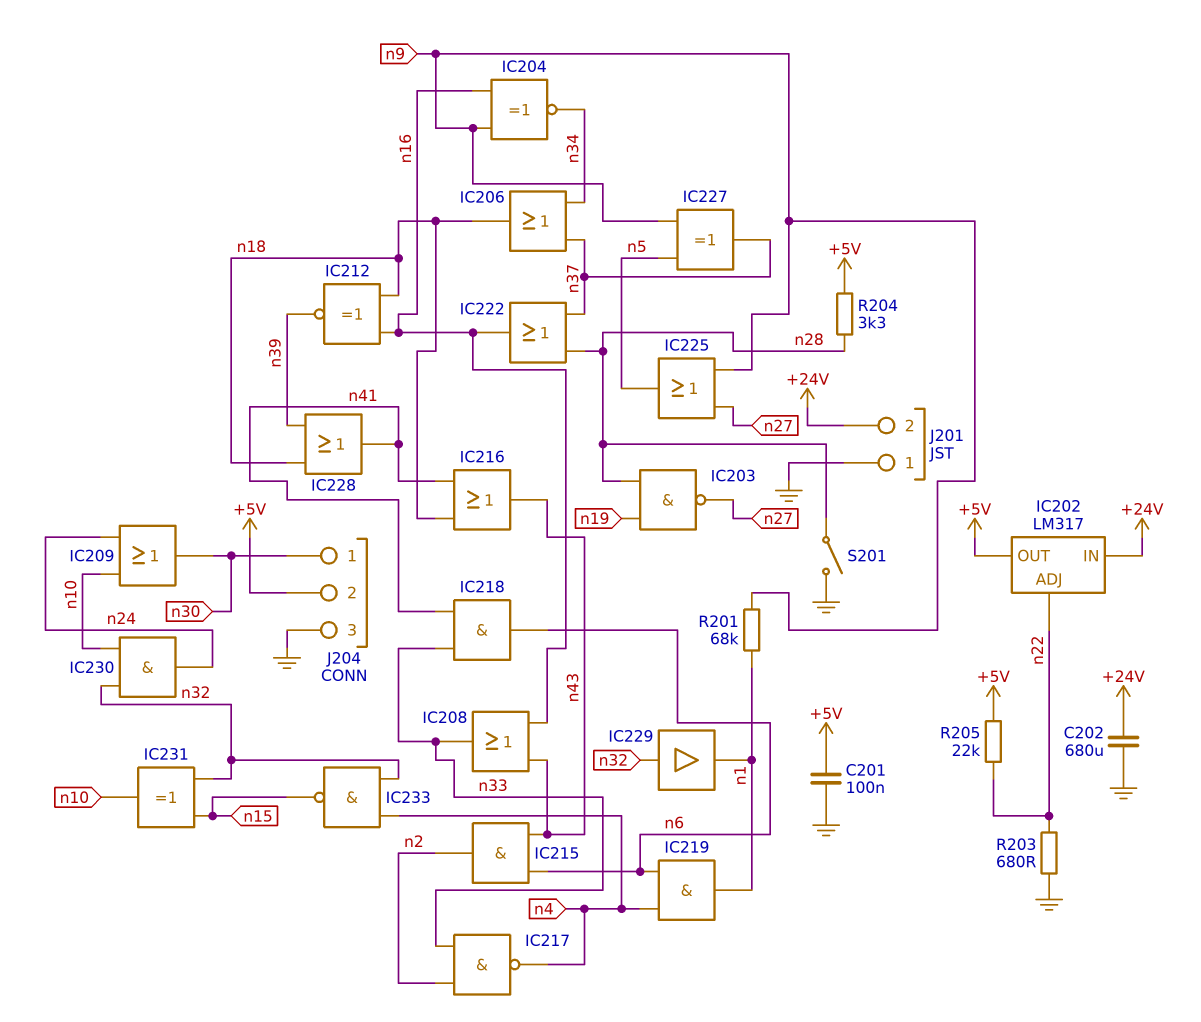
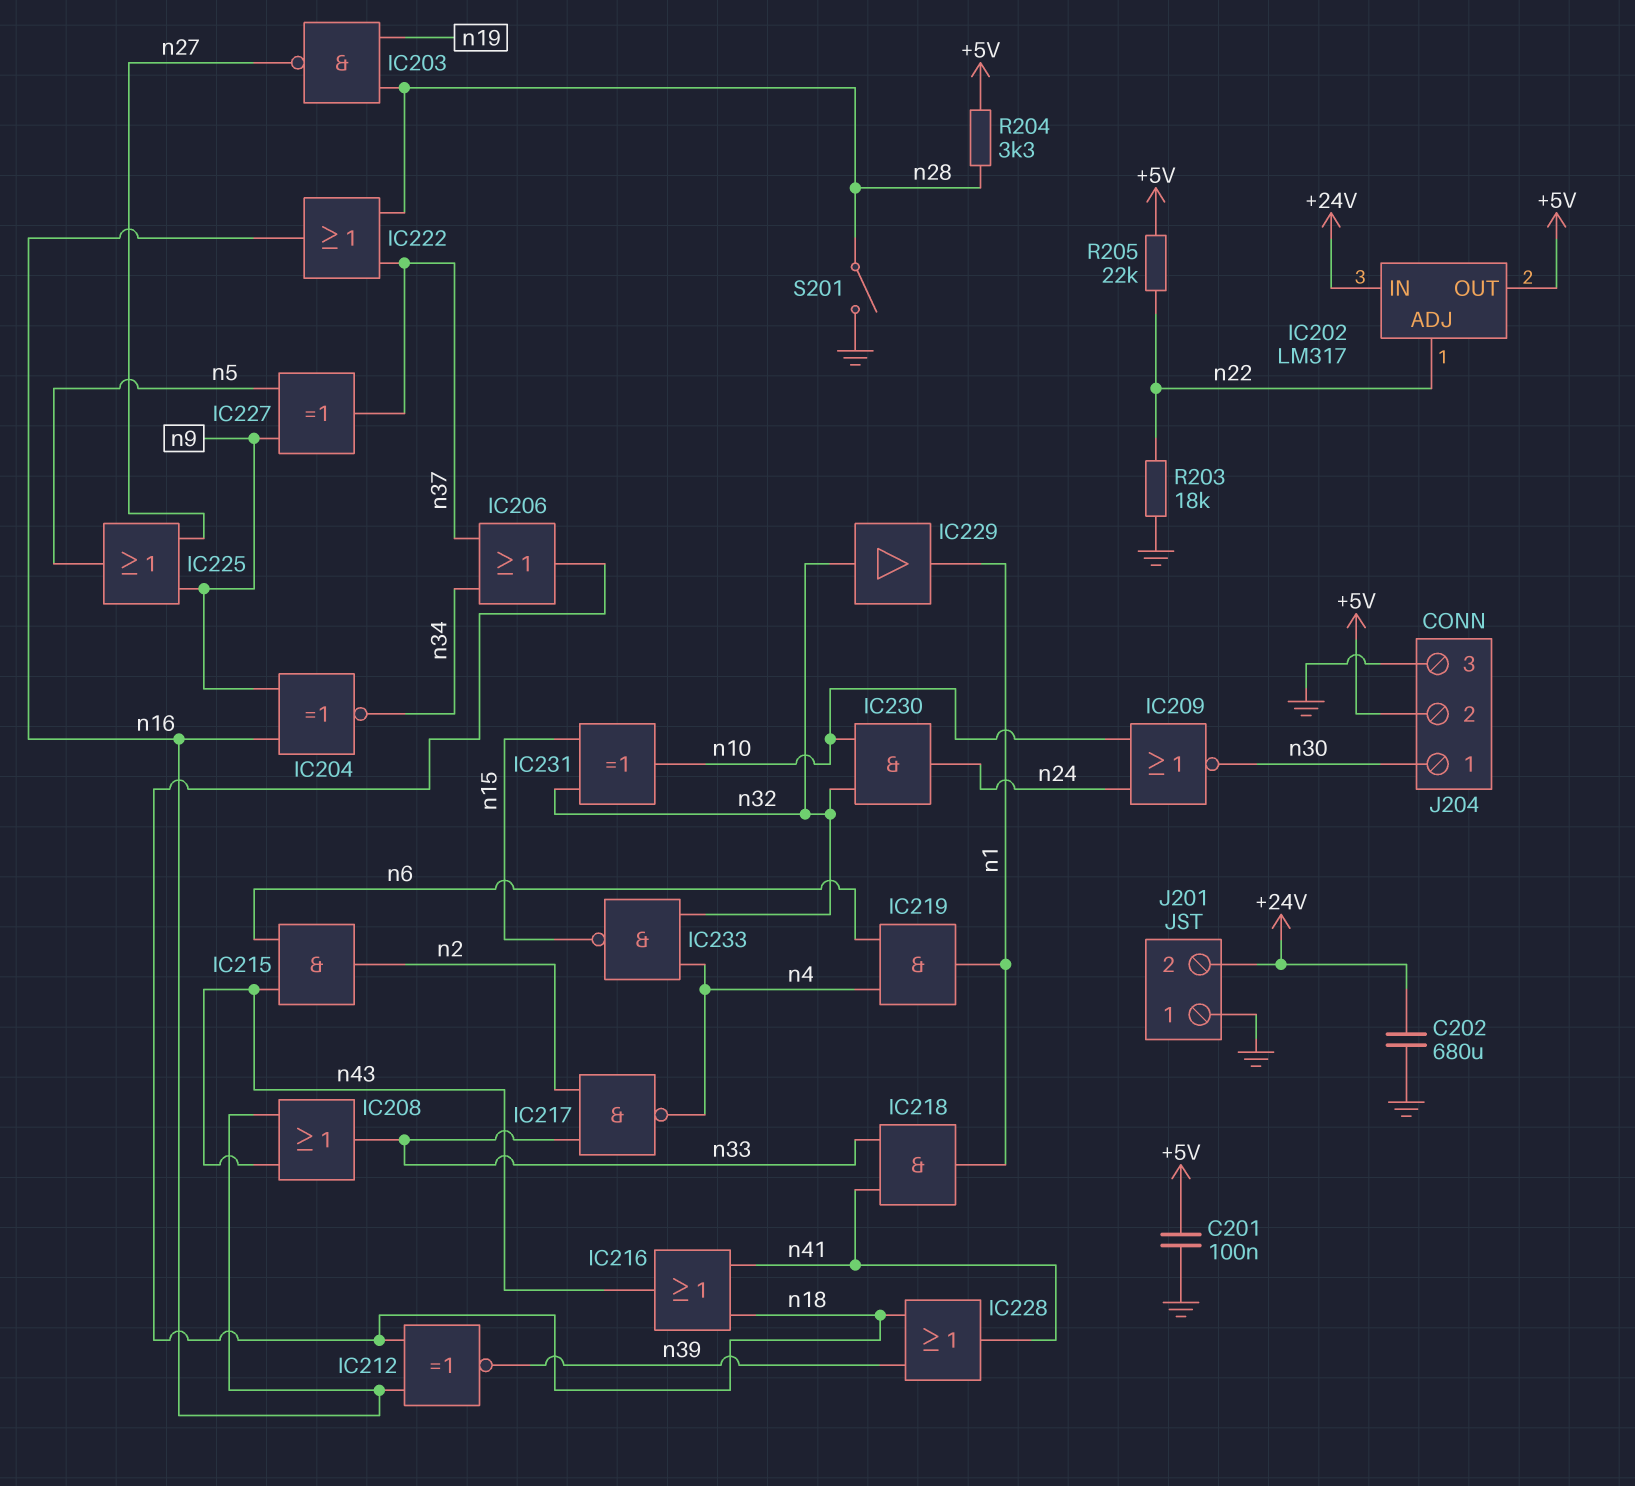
IC209: OR (in n10, in n24, out n30) -> NOR (in n10, in n24, out n30)
IC218: AND (in n33, in n41, out n6) -> AND (in n33, in n41, out n1)
R201: 68k (n1, n9) -> none
R203: 680 (GND, n22) -> 18k (GND, n22)

